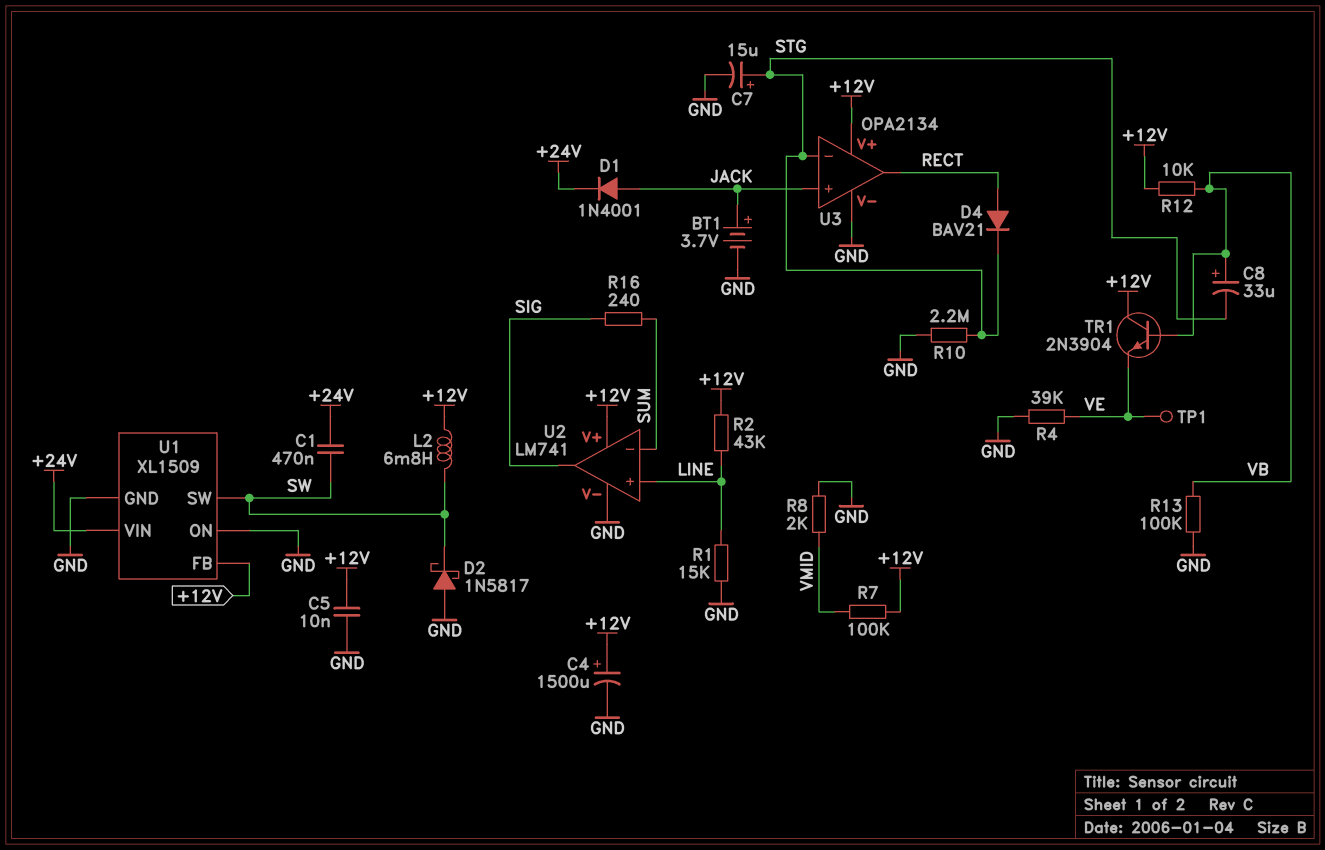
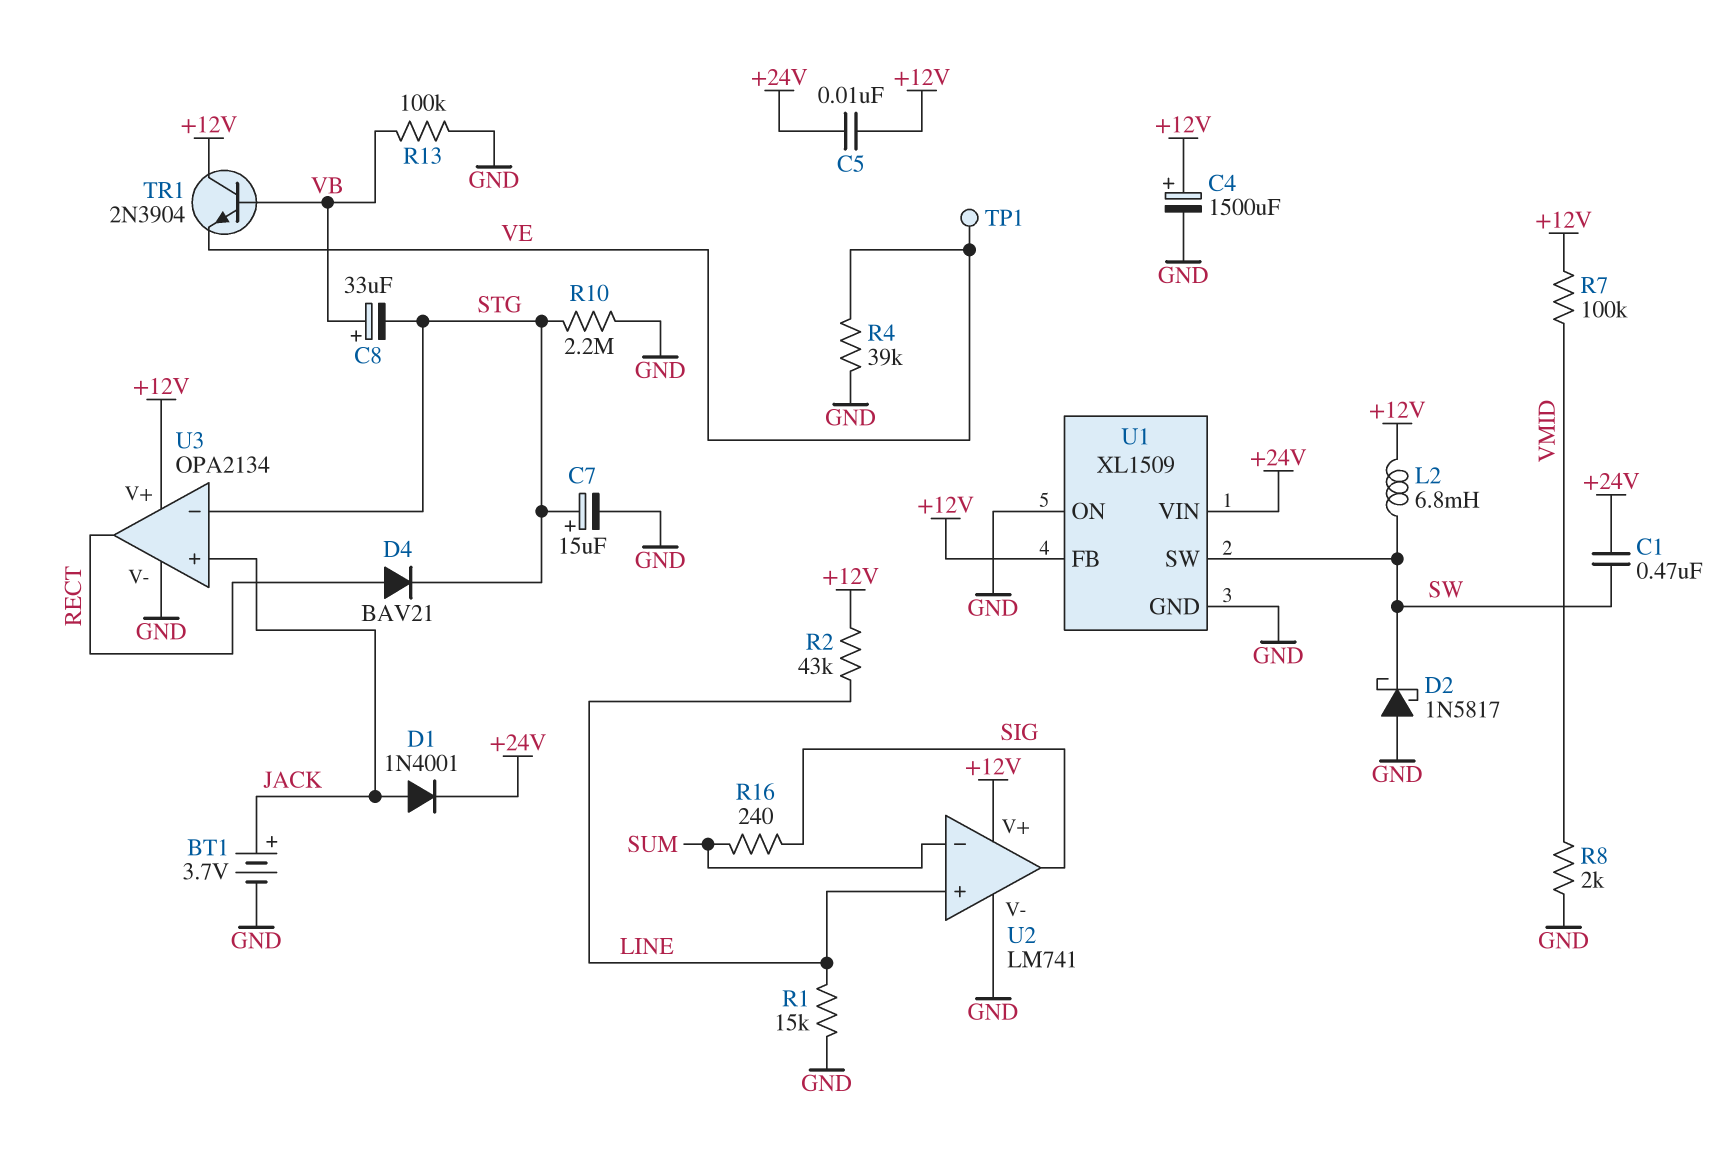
C5: 10nF (+12V, GND) -> 10nF (+12V, +24V)
R12: 10k (+12V, VB) -> none

